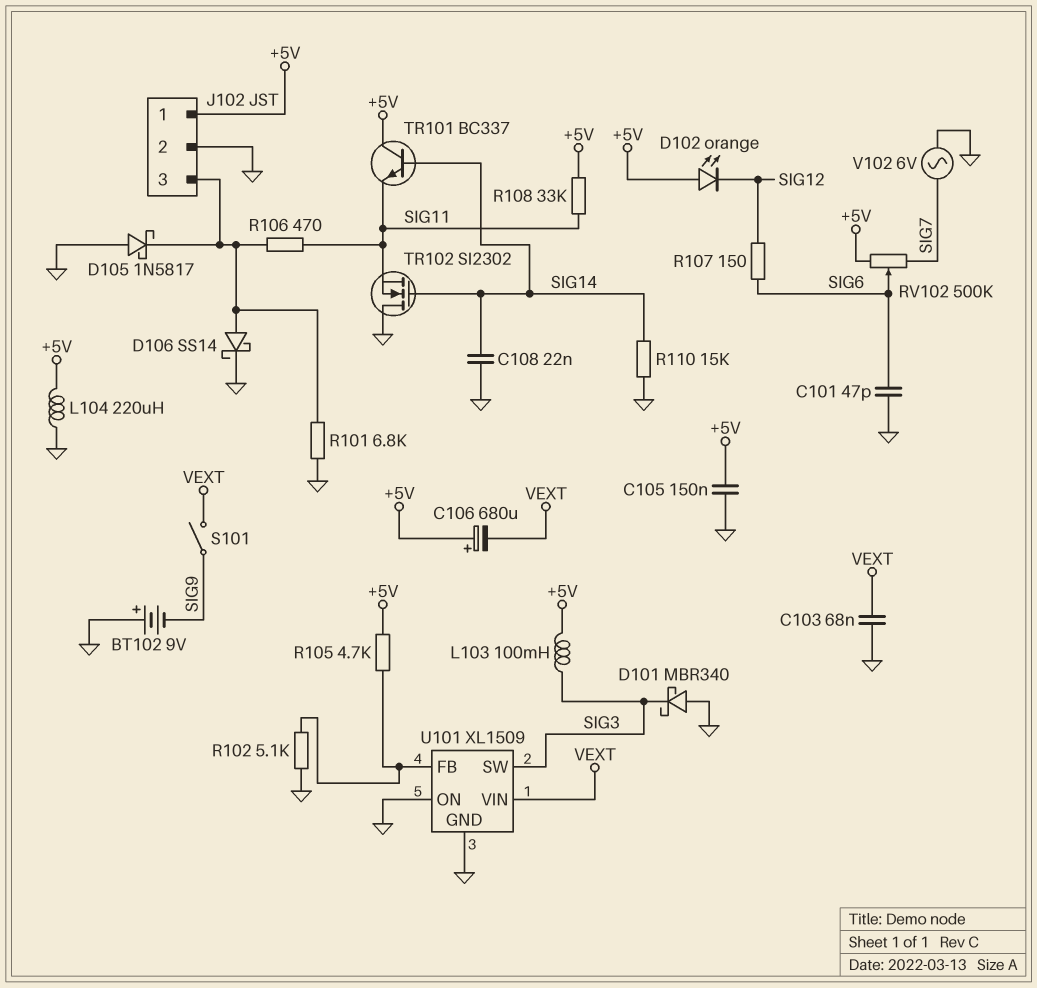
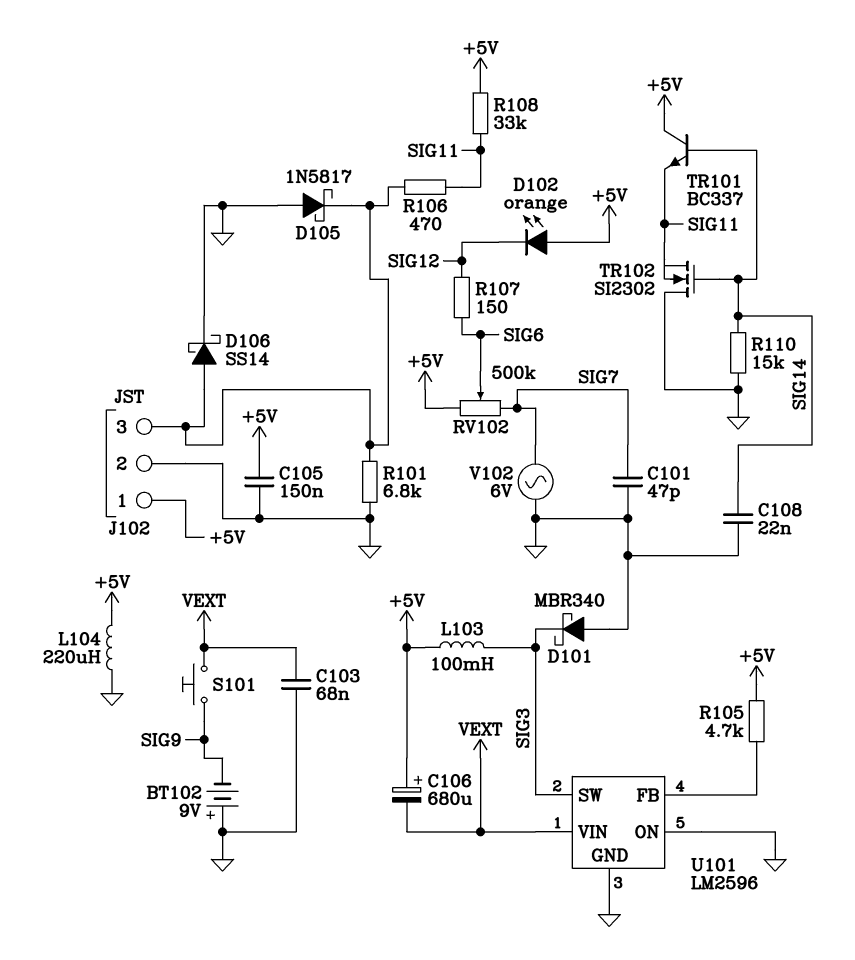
C101: 47pF (GND, SIG6) -> 47pF (GND, SIG7)
R102: 5.1k (GND, U101/FB) -> none
S101: switch (SIG9, VEXT) -> button (SIG9, VEXT)
U101: XL1509 -> LM2596

